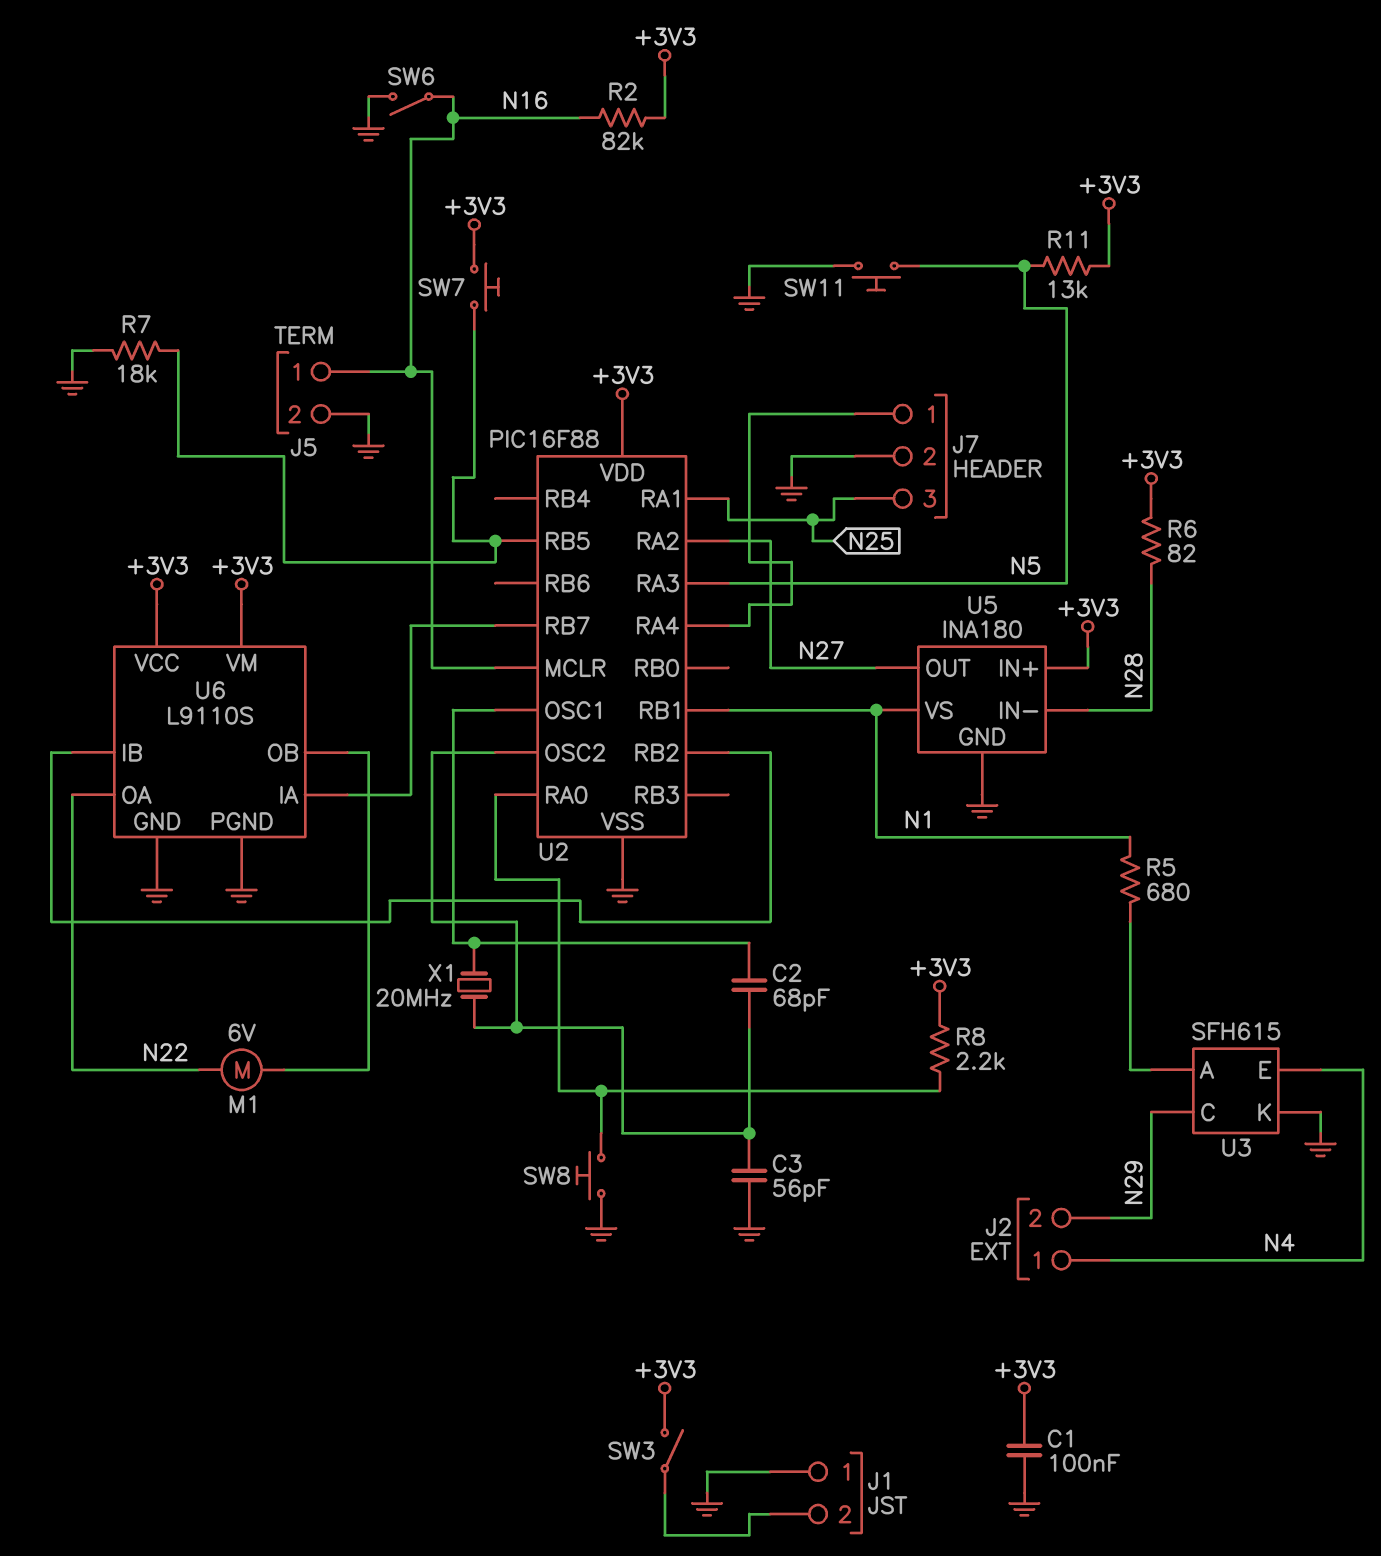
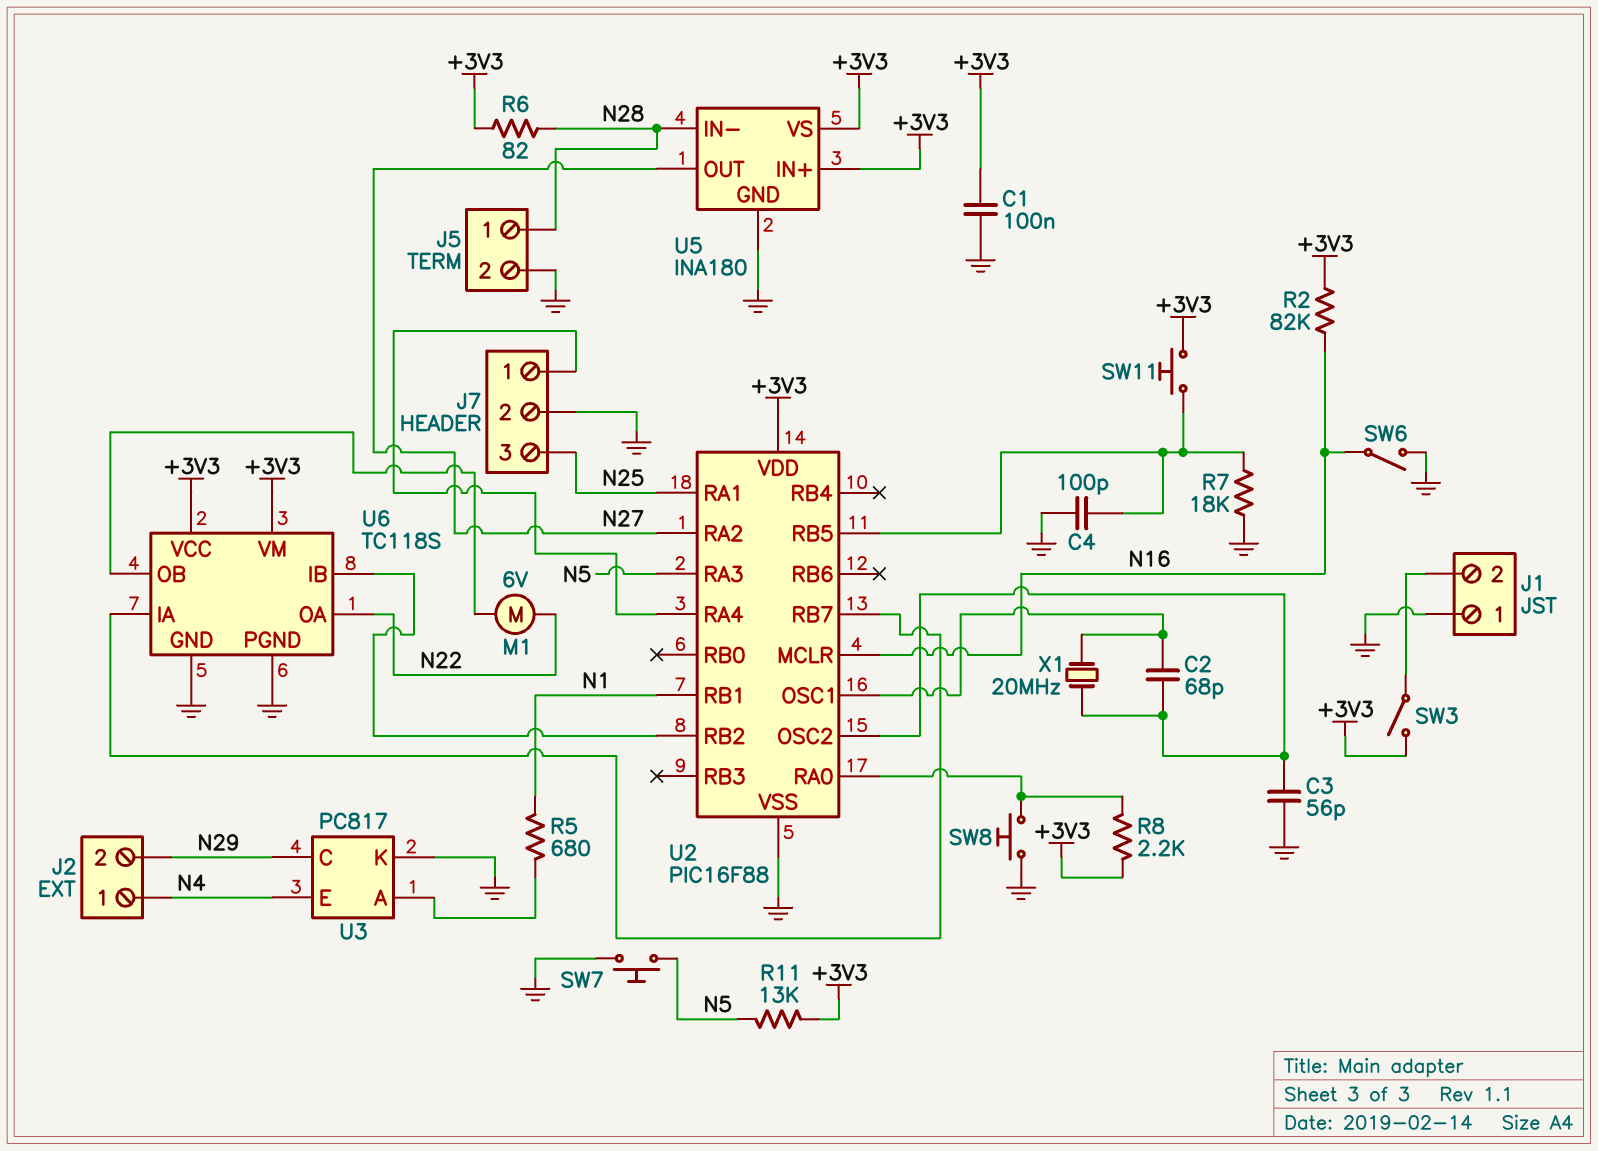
C4: none -> 100pF (GND, U2/RB5)
J5 pin 1: N16 -> N28
SW7: button (+3V3, U2/RB5) -> button (GND, N5)
SW11: button (GND, N5) -> button (+3V3, U2/RB5)
U3: SFH615 -> PC817
U5 pin VS: N1 -> +3V3
U6: L9110S -> TC118S

